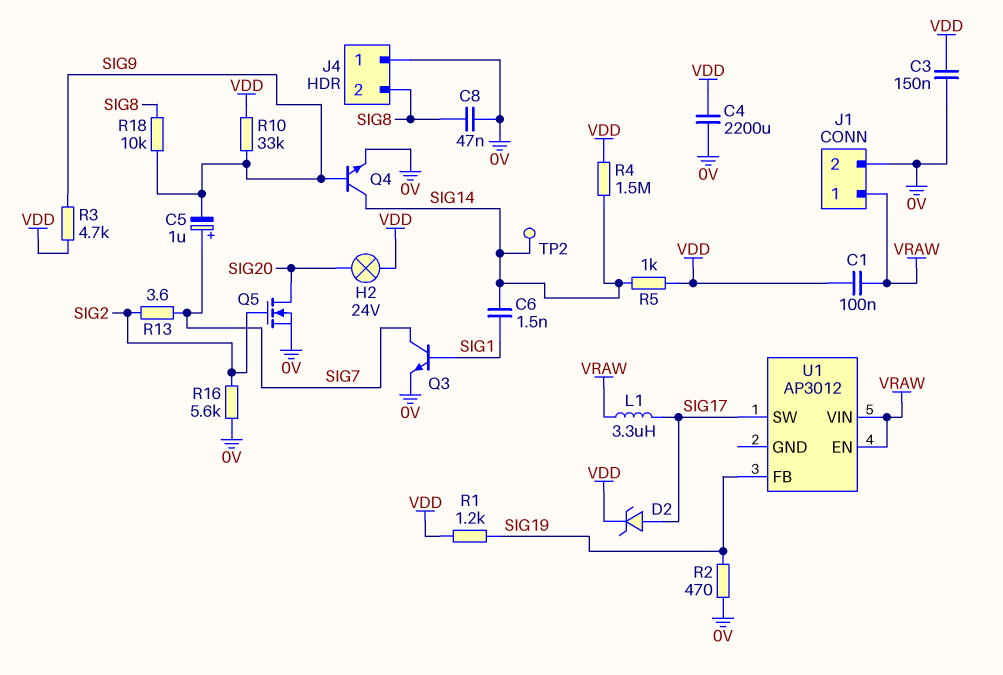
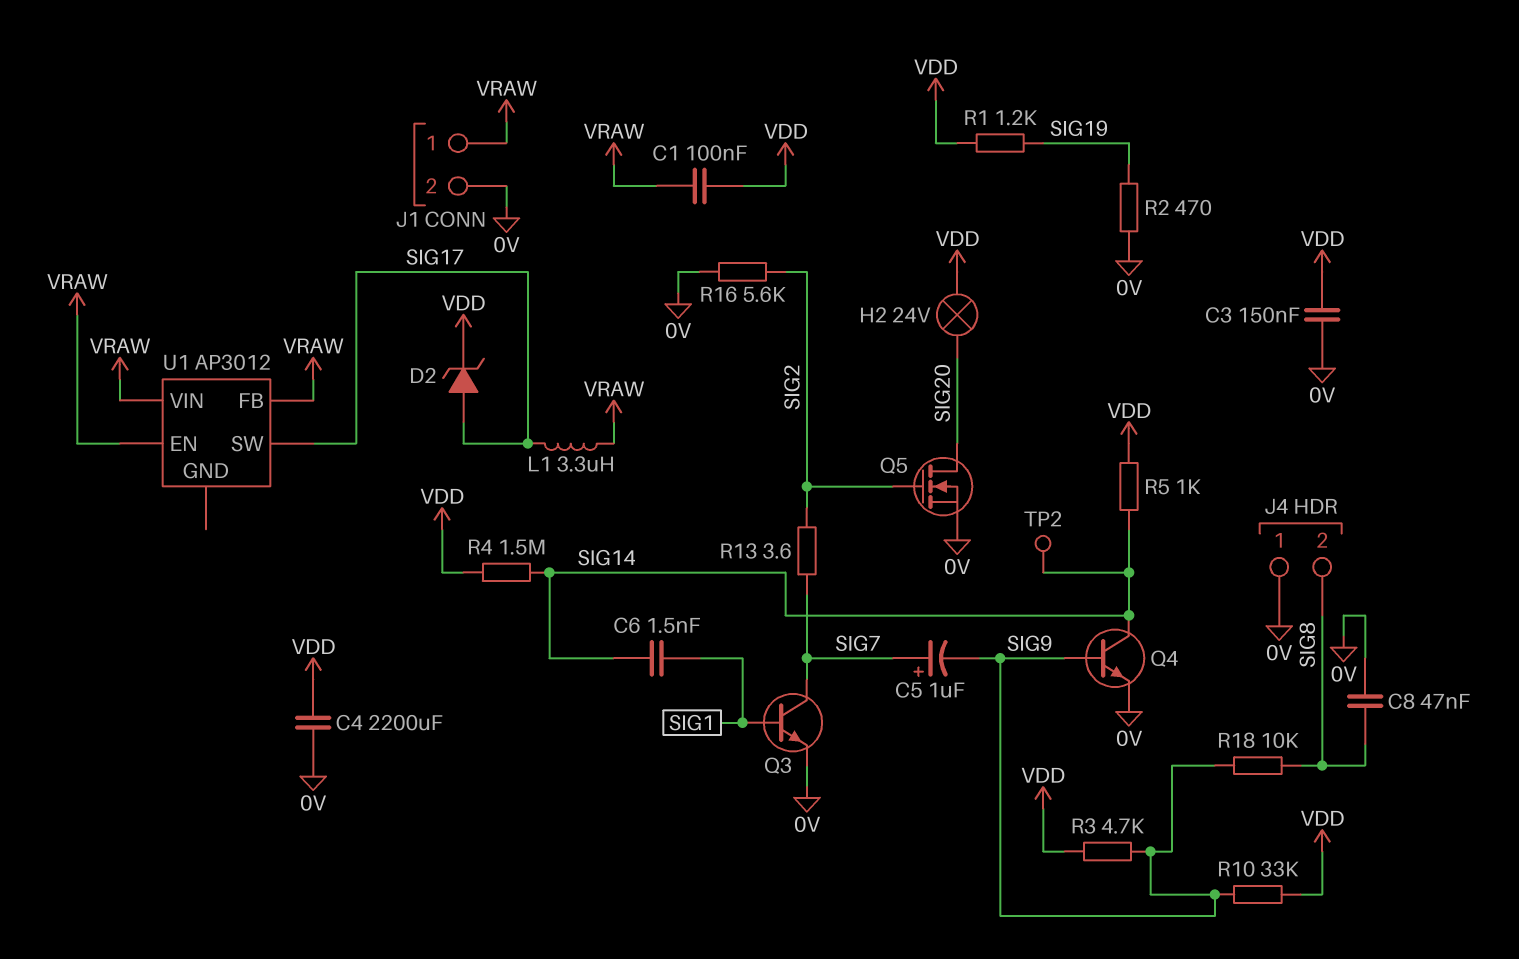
U1 pin FB: SIG19 -> VRAW

